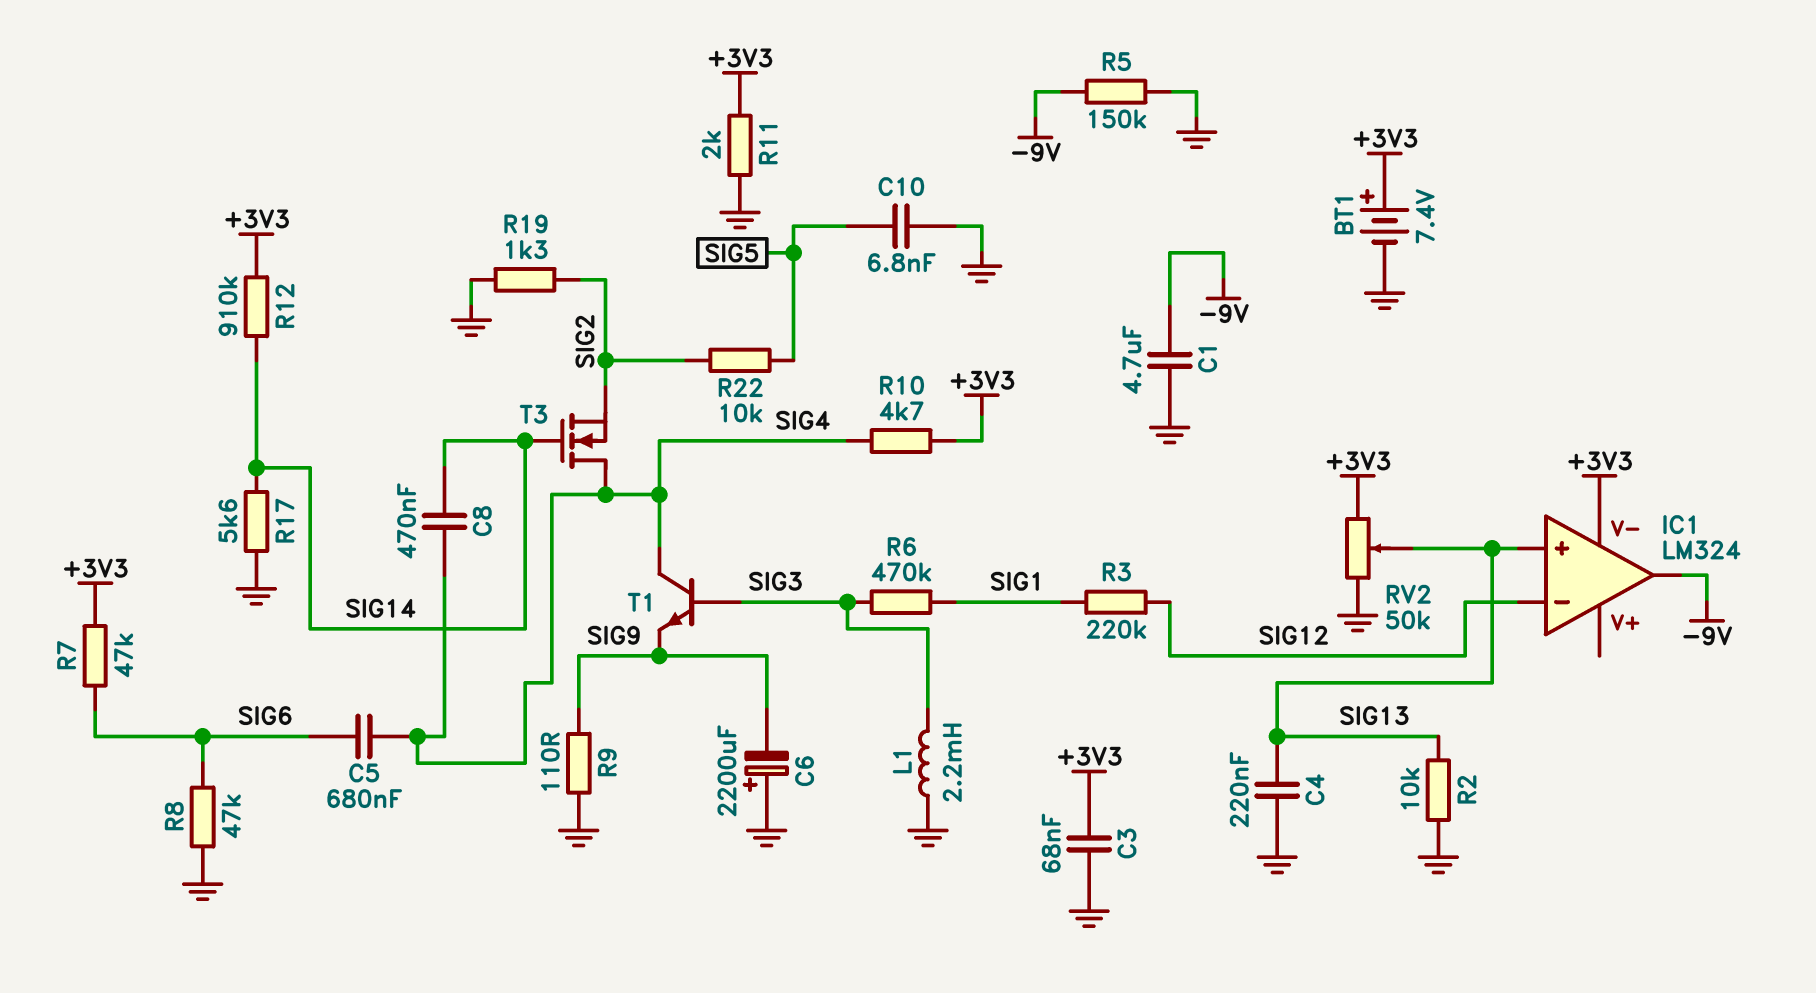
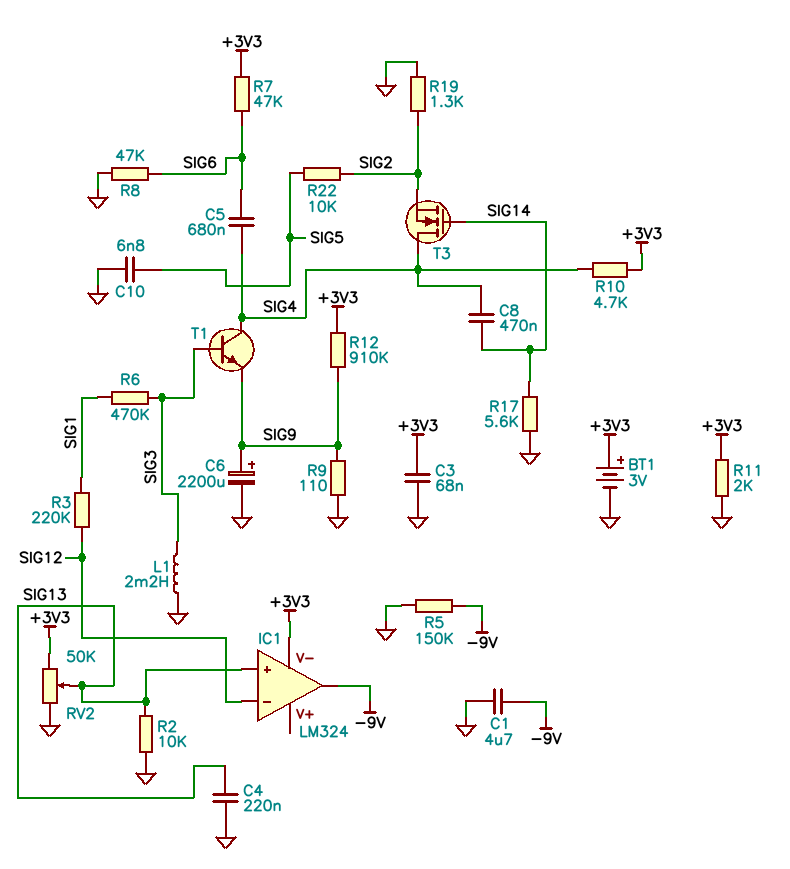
BT1: 7.4V (plus +3V3, minus GND) -> 3V (plus +3V3, minus GND)
C6: 2200uF (plus GND, minus SIG9) -> 2200uF (plus SIG9, minus GND)
R12: 910k (+3V3, SIG14) -> 910k (+3V3, SIG9)

